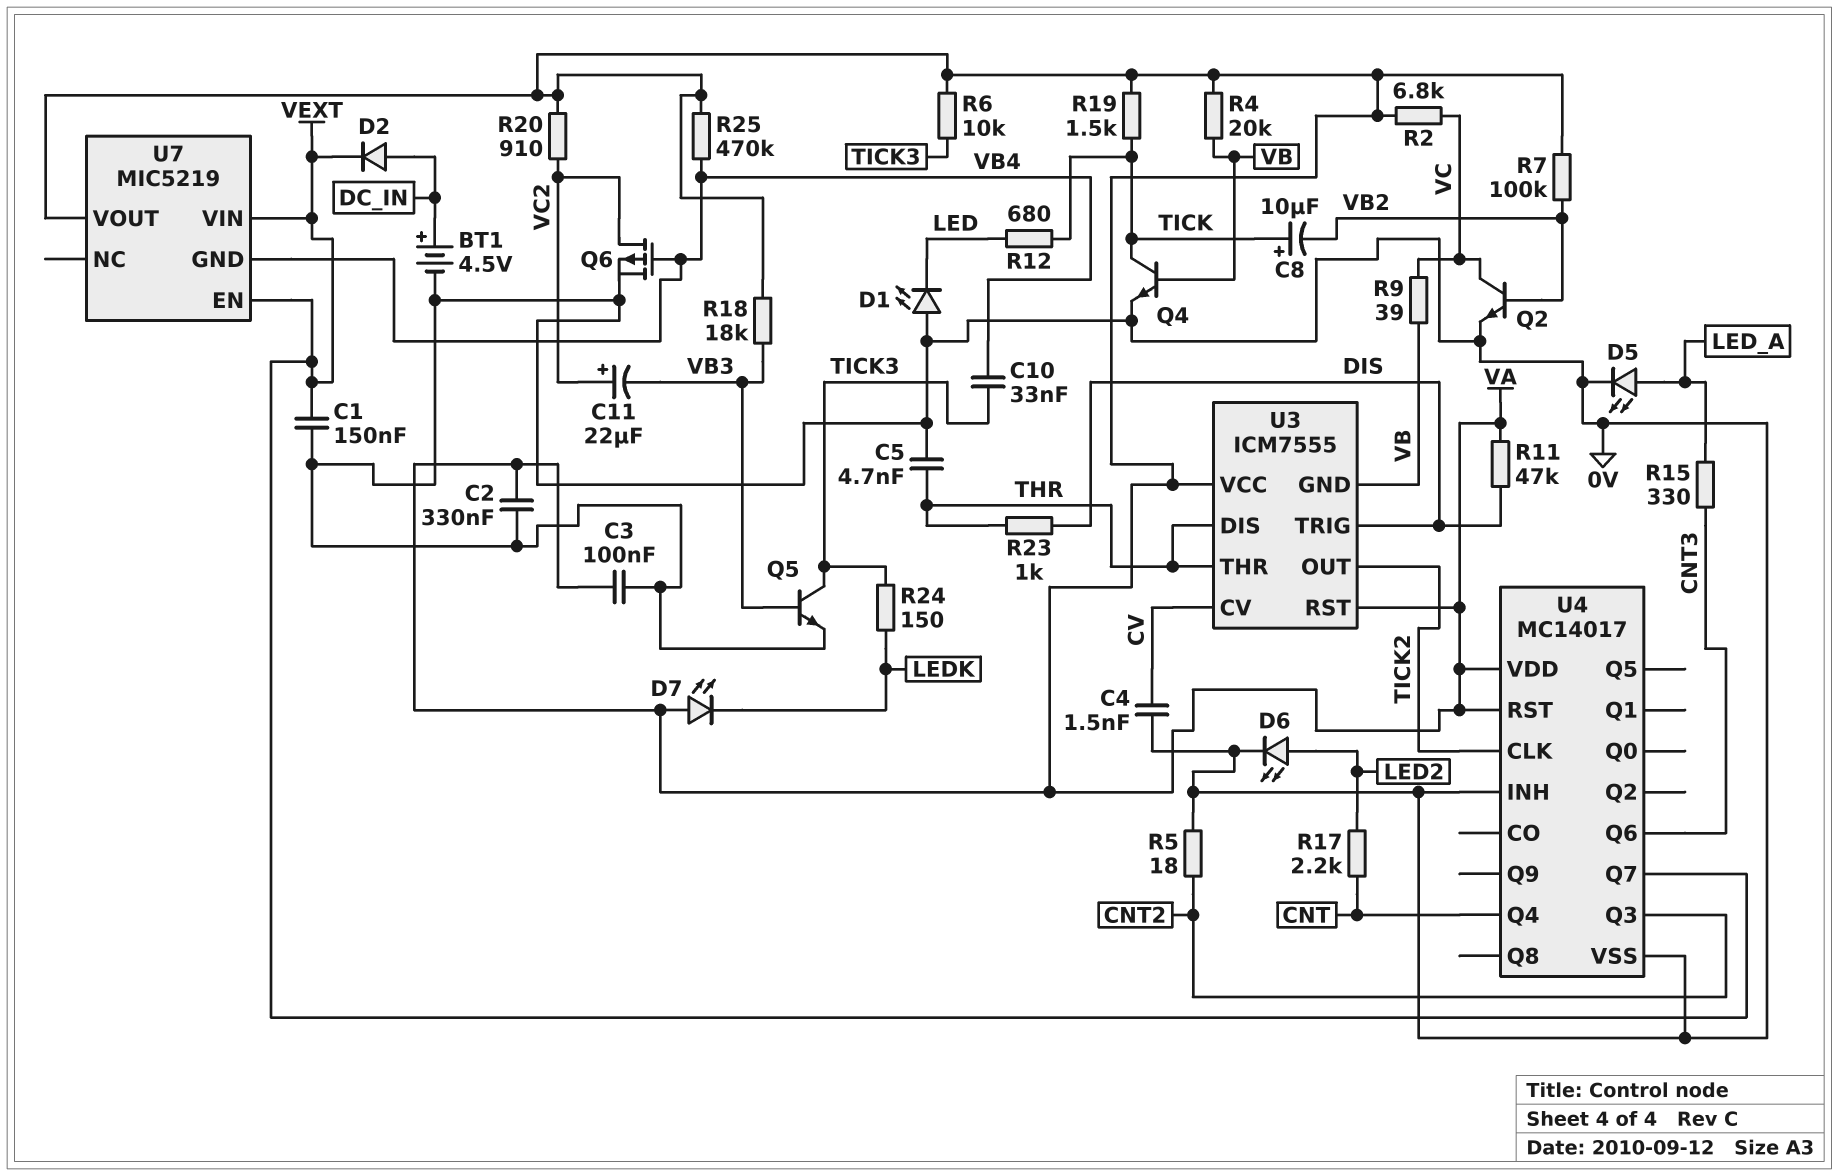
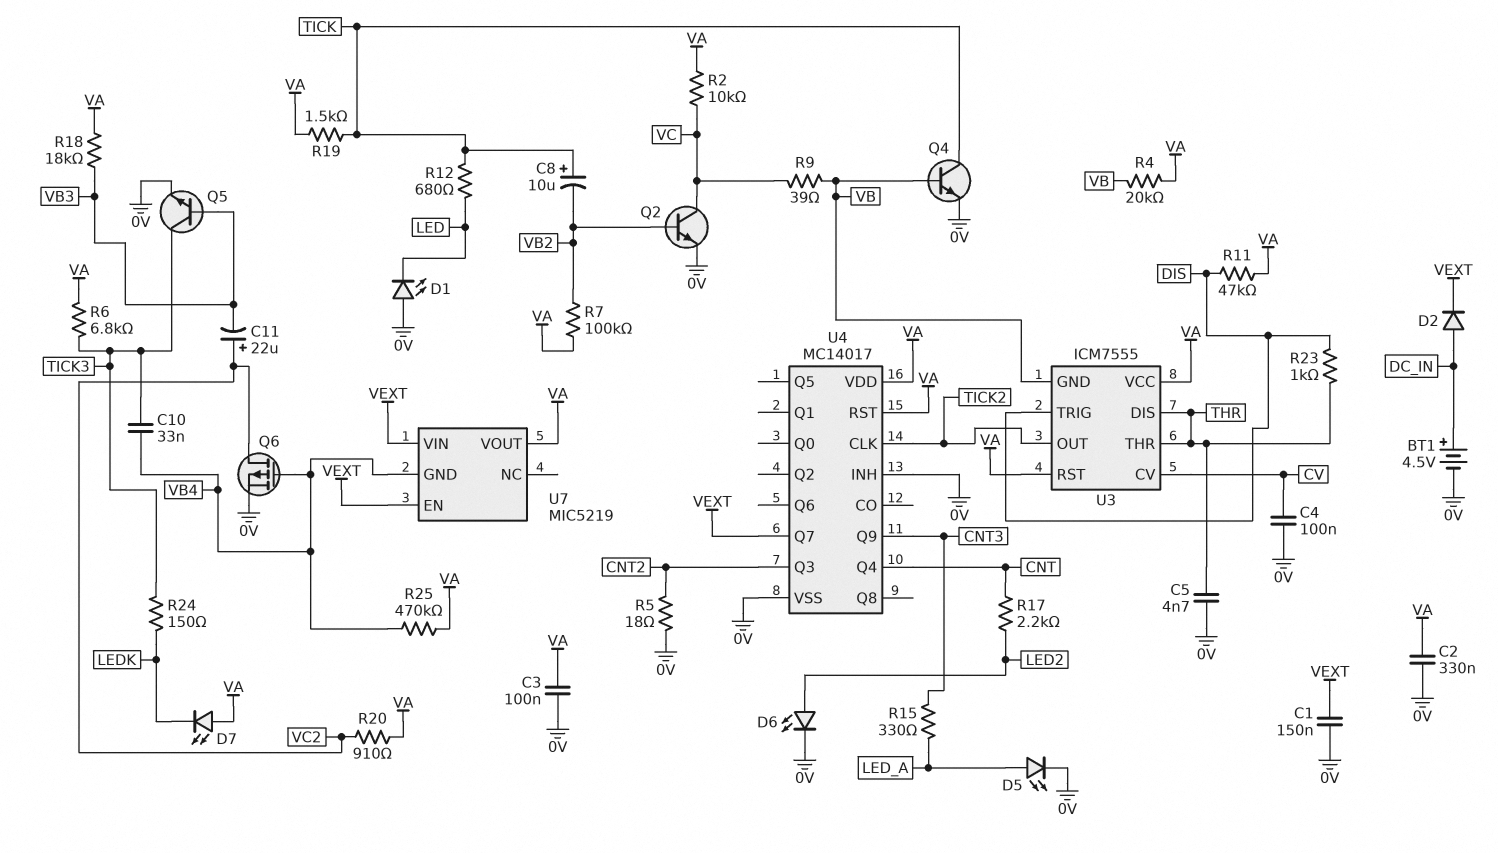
C4: 1.5nF (0V, CV) -> 100nF (0V, CV)
R2: 6.8k (VA, VC) -> 10k (VA, VC)
R6: 10k (TICK3, VA) -> 6.8k (TICK3, VA)
U4 pin Q6: CNT3 -> none
U4 pin Q9: none -> CNT3

